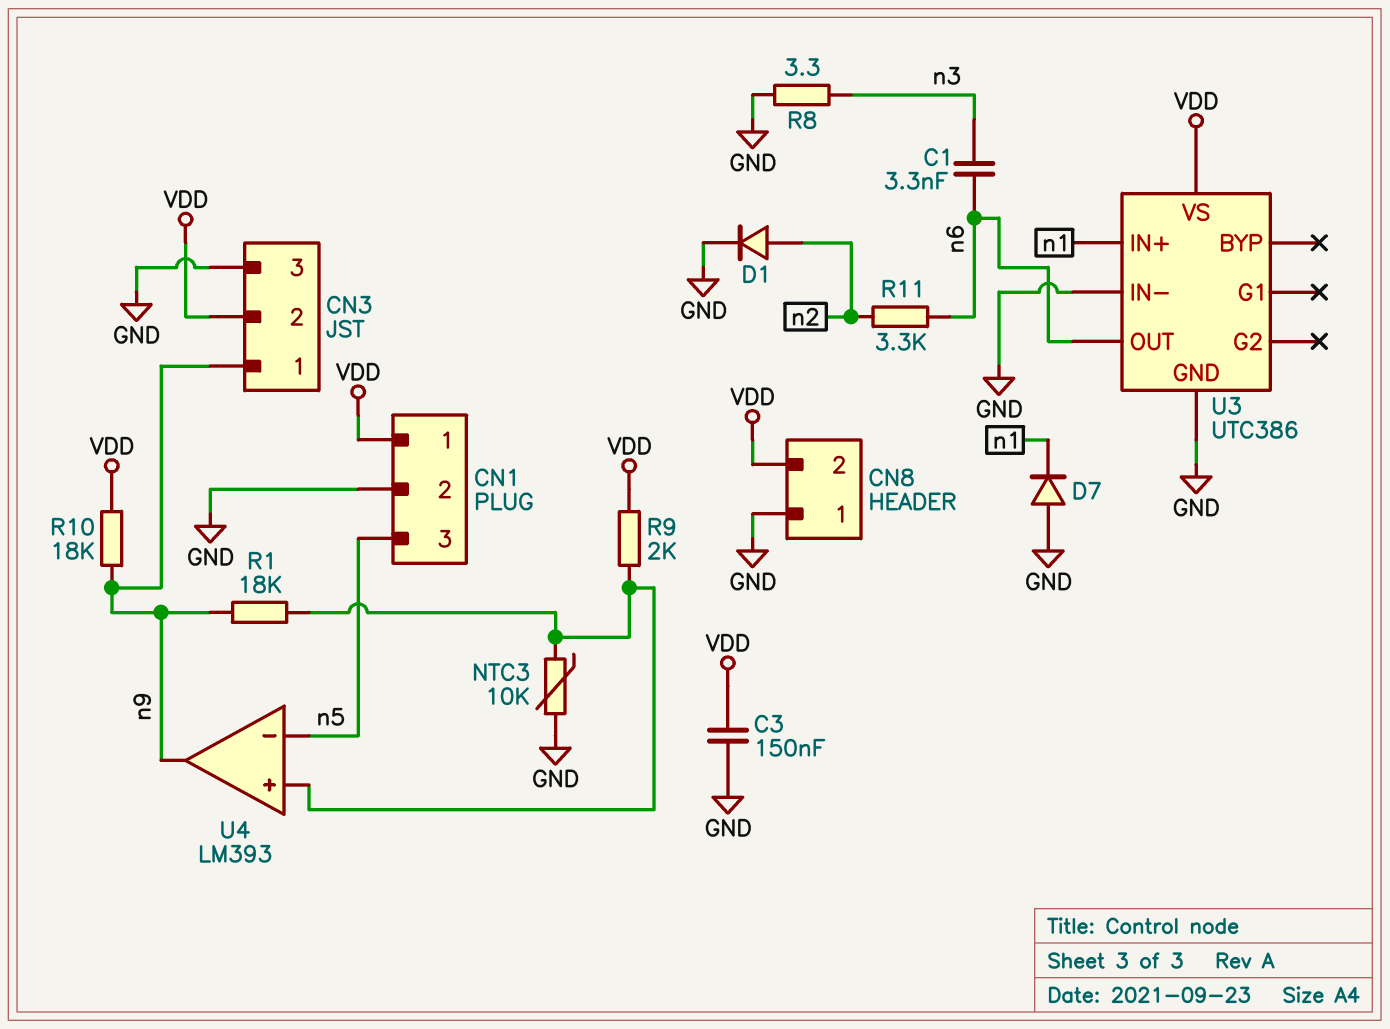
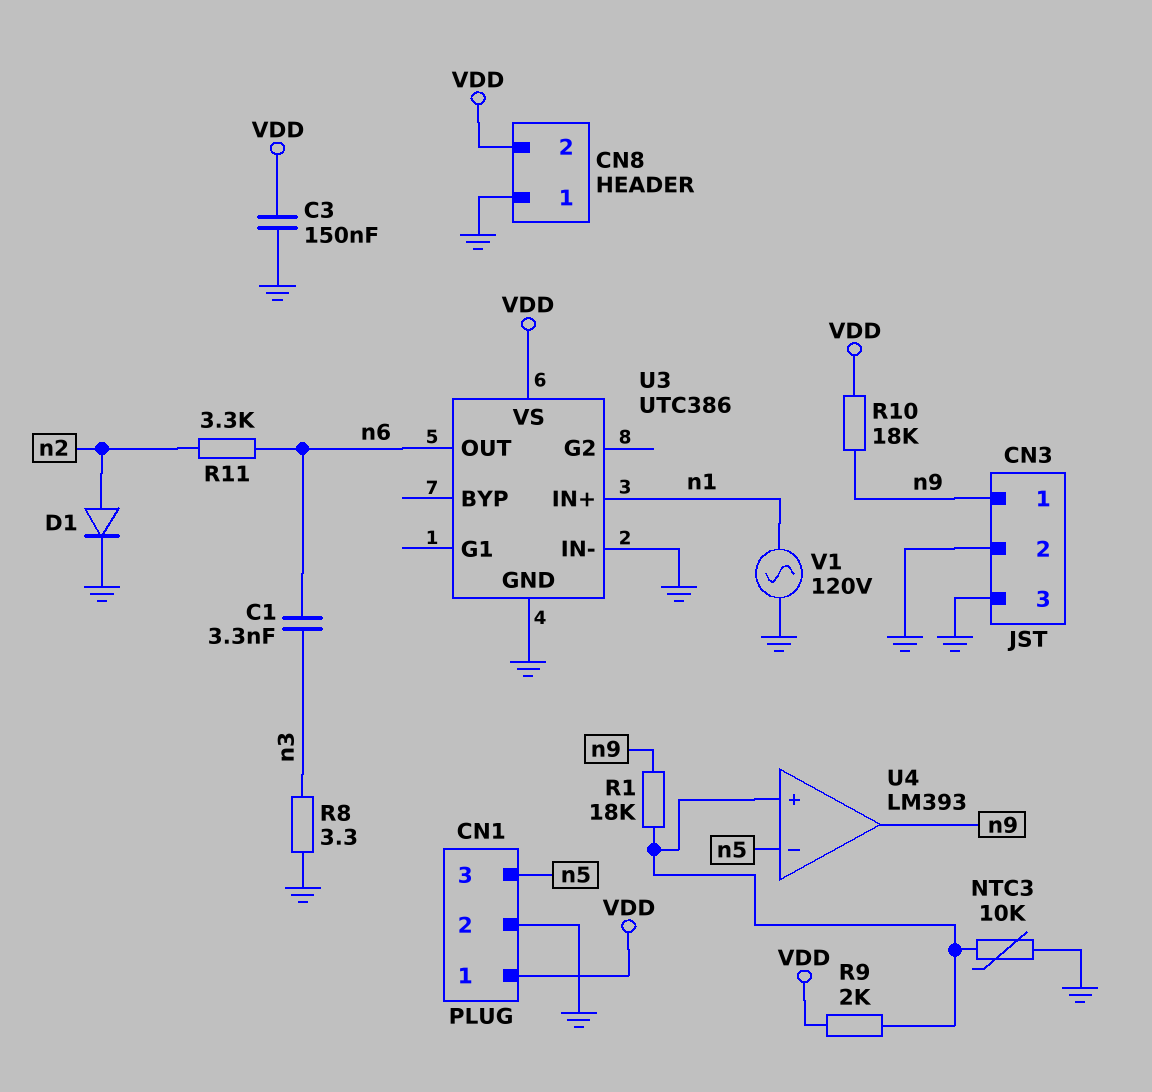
CN3 pin 2: VDD -> GND
D7: diode (A GND, K n1) -> none
V1: none -> AC 120V (GND, n1)

